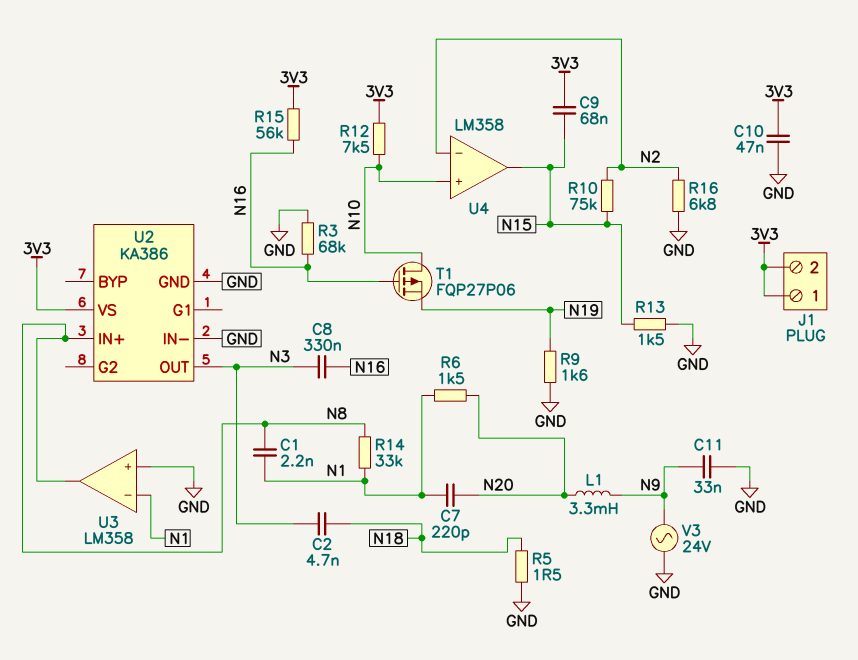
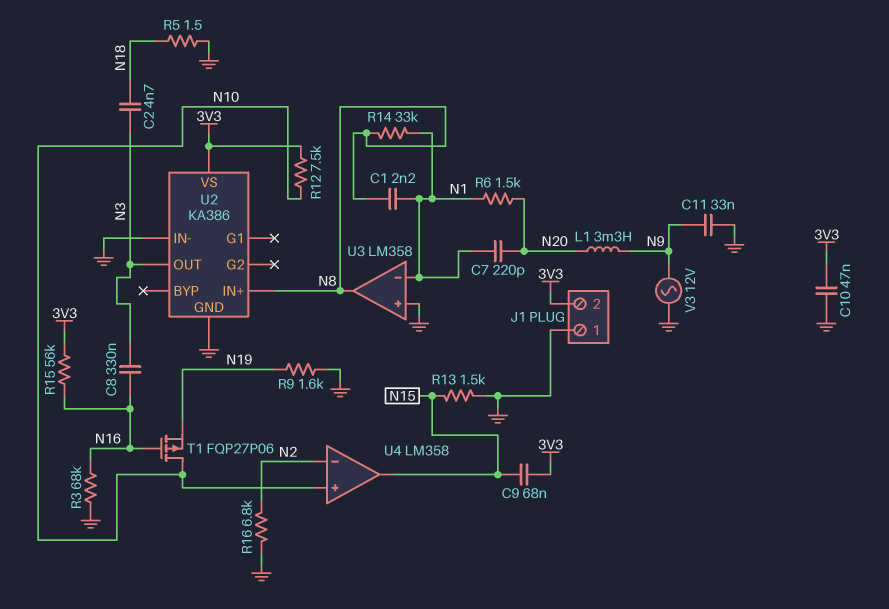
J1 pin 1: 3V3 -> GND
R10: 75k (N2, N15) -> none
V3: AC 24V (GND, N9) -> AC 12V (GND, N9)

